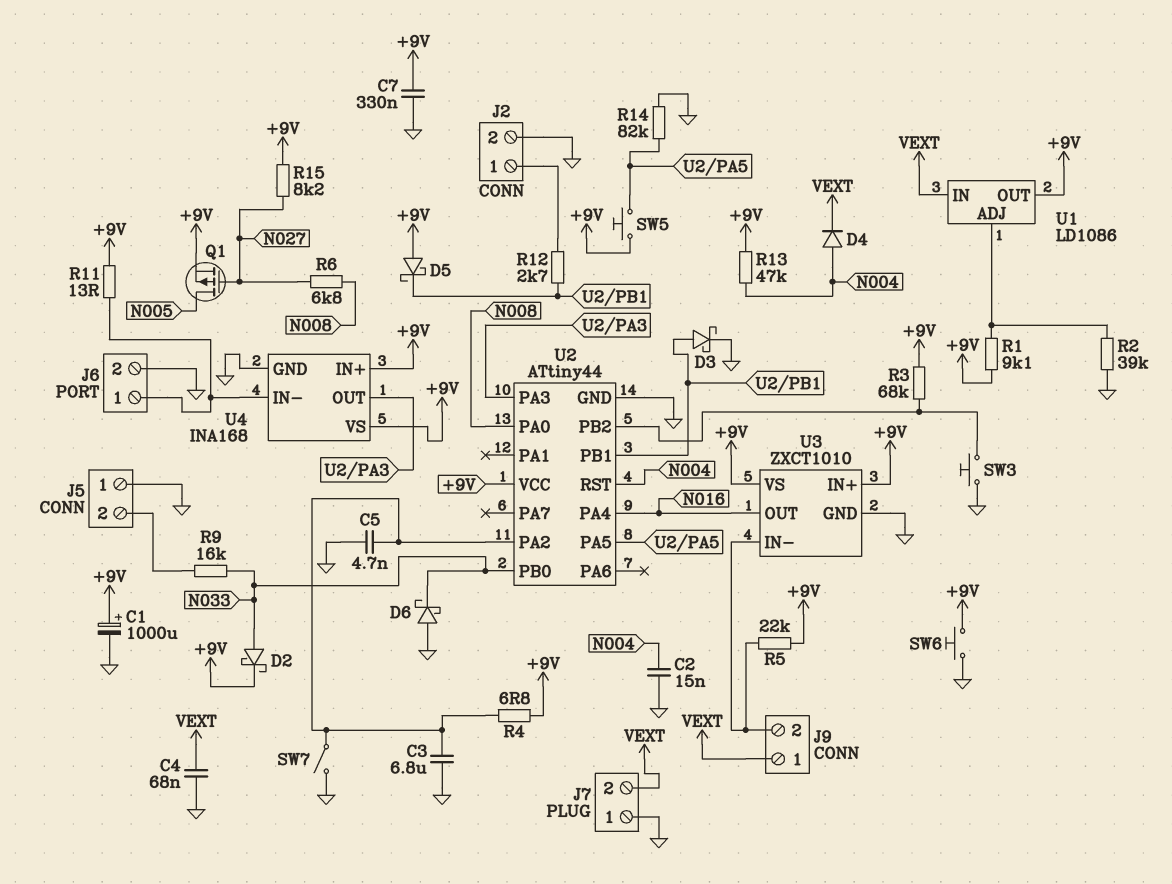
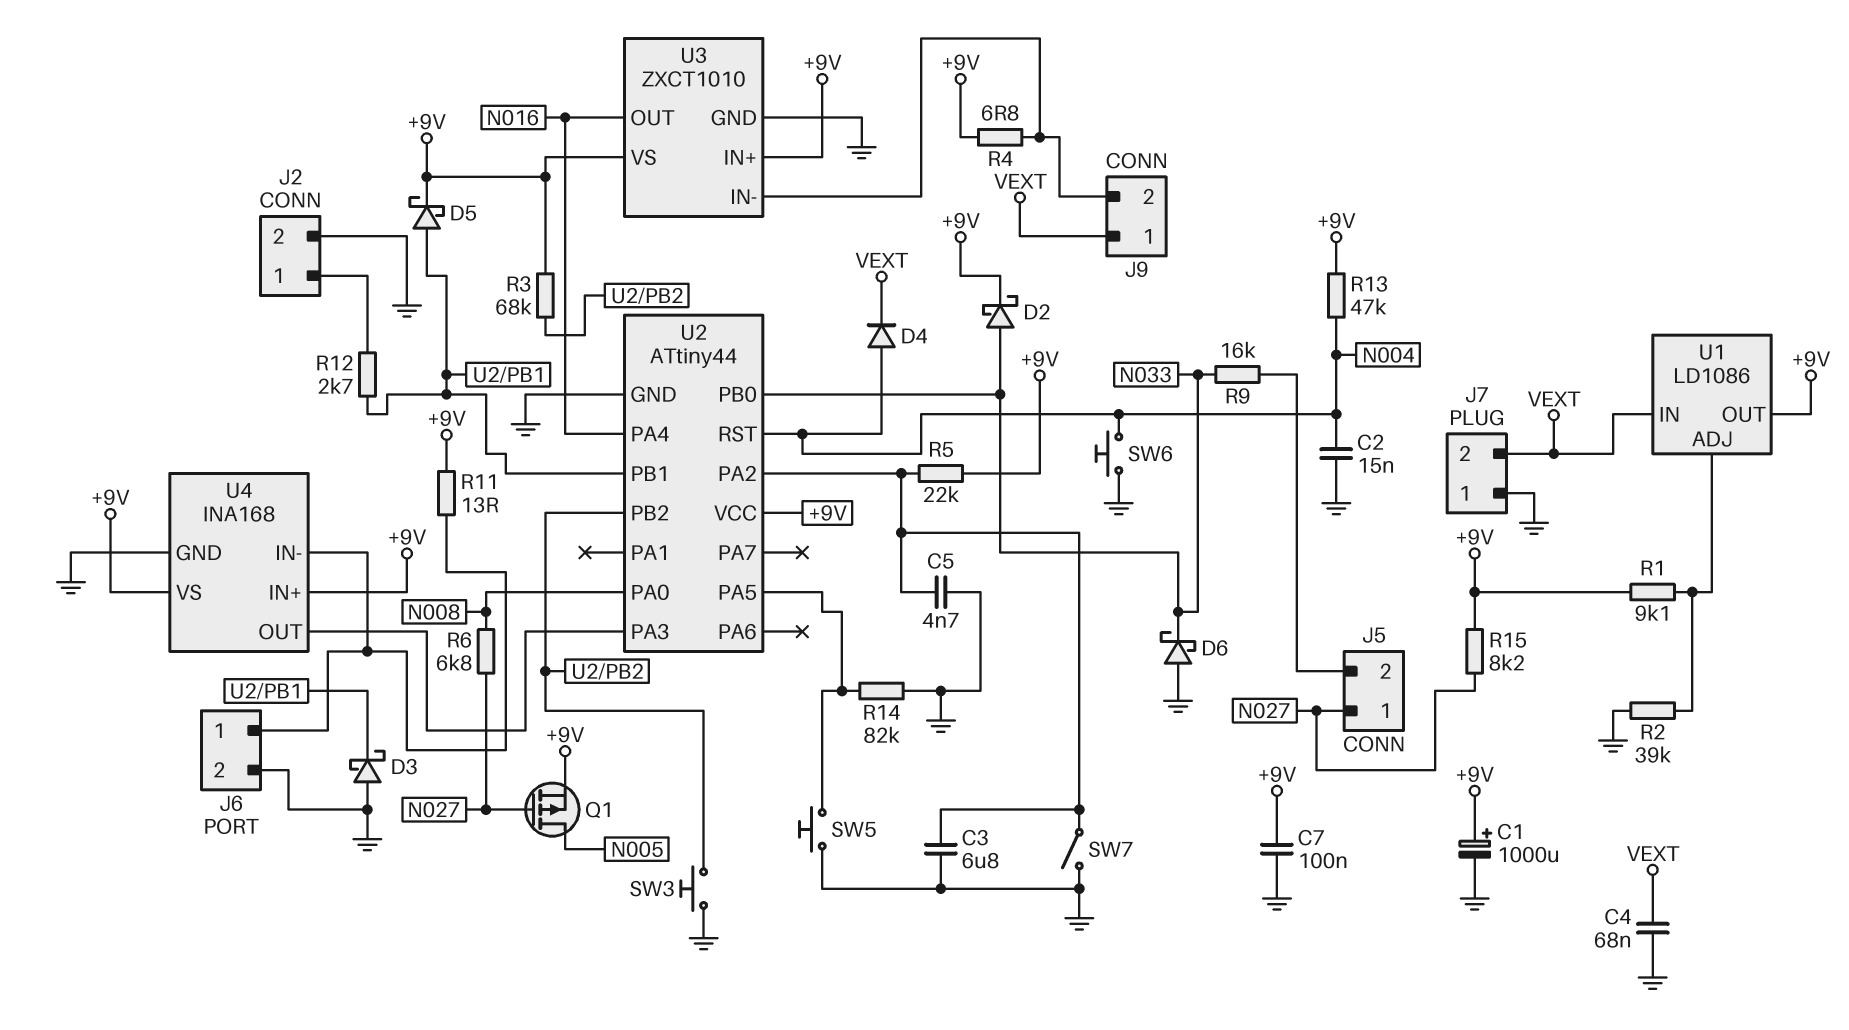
C7: 330nF (+9V, GND) -> 100nF (+9V, GND)
D3: schottky (A U2/PB1, K GND) -> schottky (A GND, K U2/PB1)
D5: schottky (A +9V, K U2/PB1) -> schottky (A U2/PB1, K +9V)
J5 pin 1: GND -> N027
R4: 6.8 (+9V, U2/PA2) -> 6.8 (+9V, J9/2)
R5: 22k (+9V, J9/2) -> 22k (+9V, U2/PA2)
SW5: button (+9V, U2/PA5) -> button (GND, U2/PA5)
SW6: button (+9V, GND) -> button (GND, N004)

